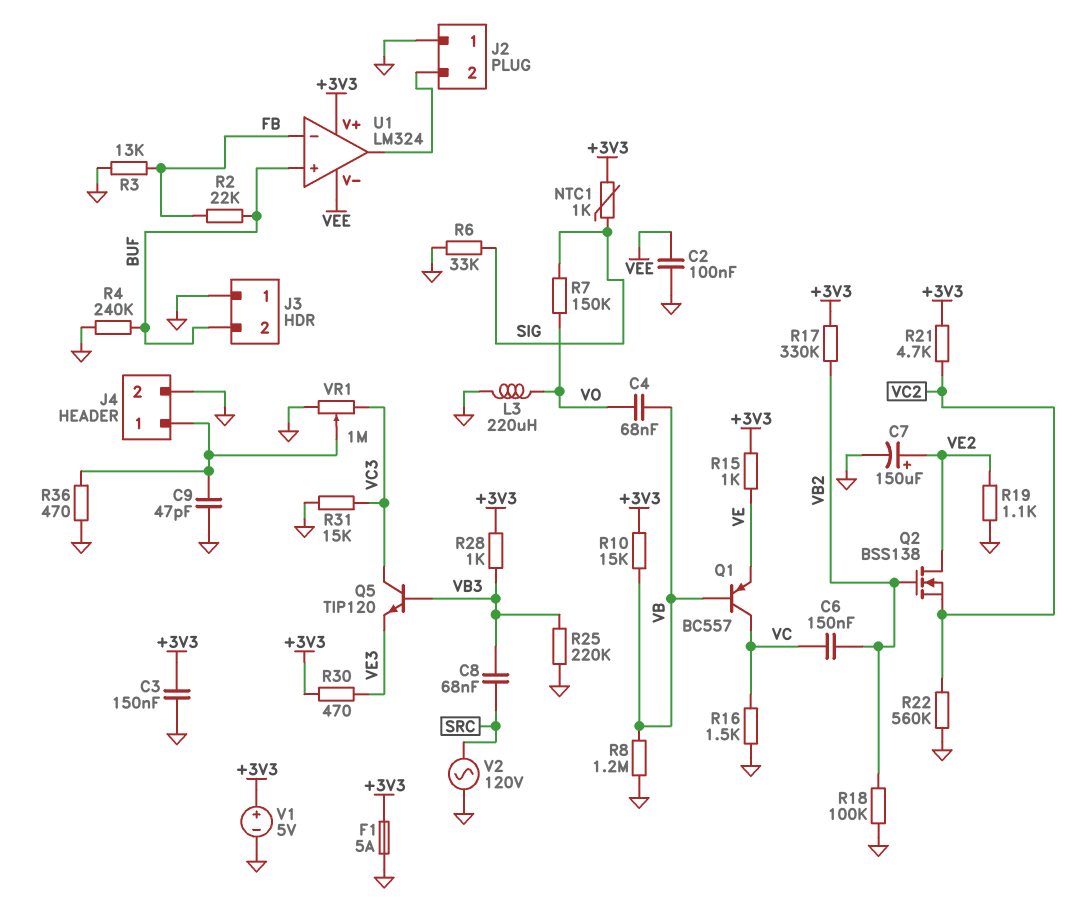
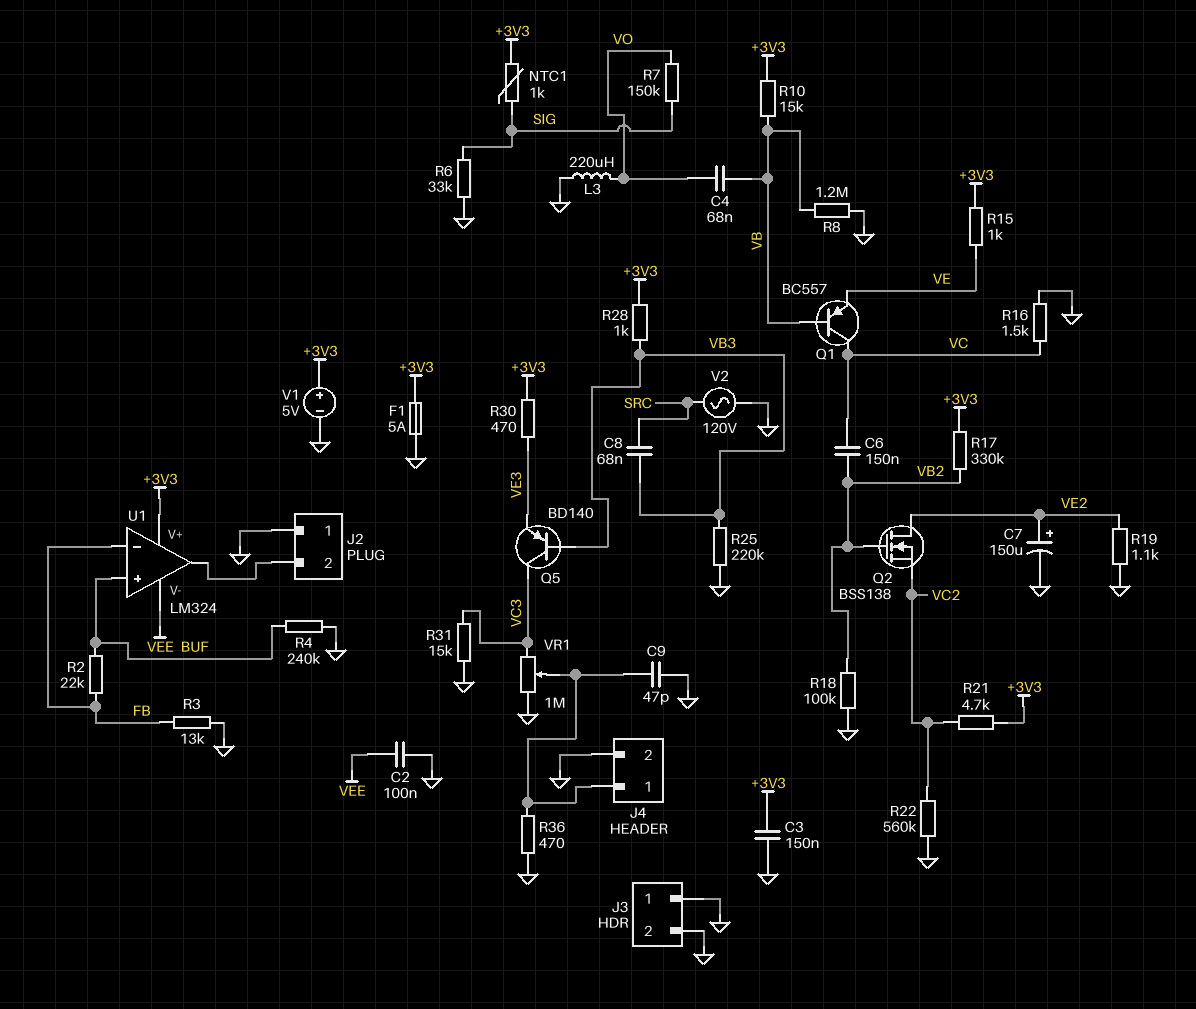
J3 pin 2: BUF -> GND
Q5: NPN TIP120 (B VB3, C VC3, E VE3) -> PNP BD140 (B VB3, C VC3, E VE3)

